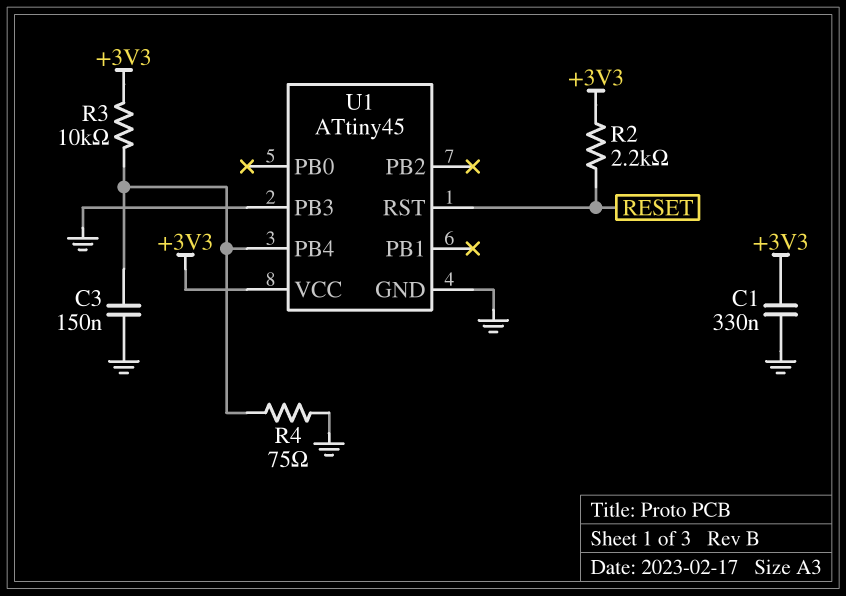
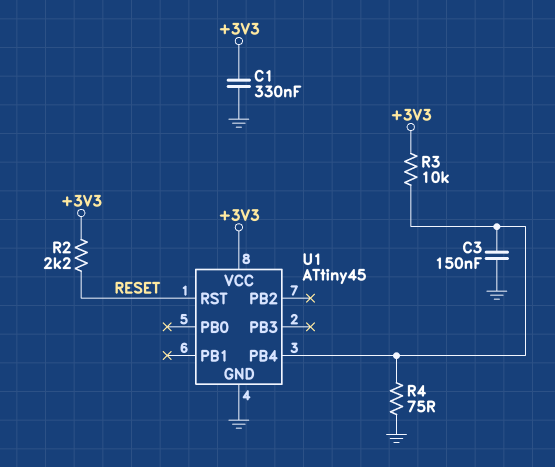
U1 pin PB3: GND -> none

